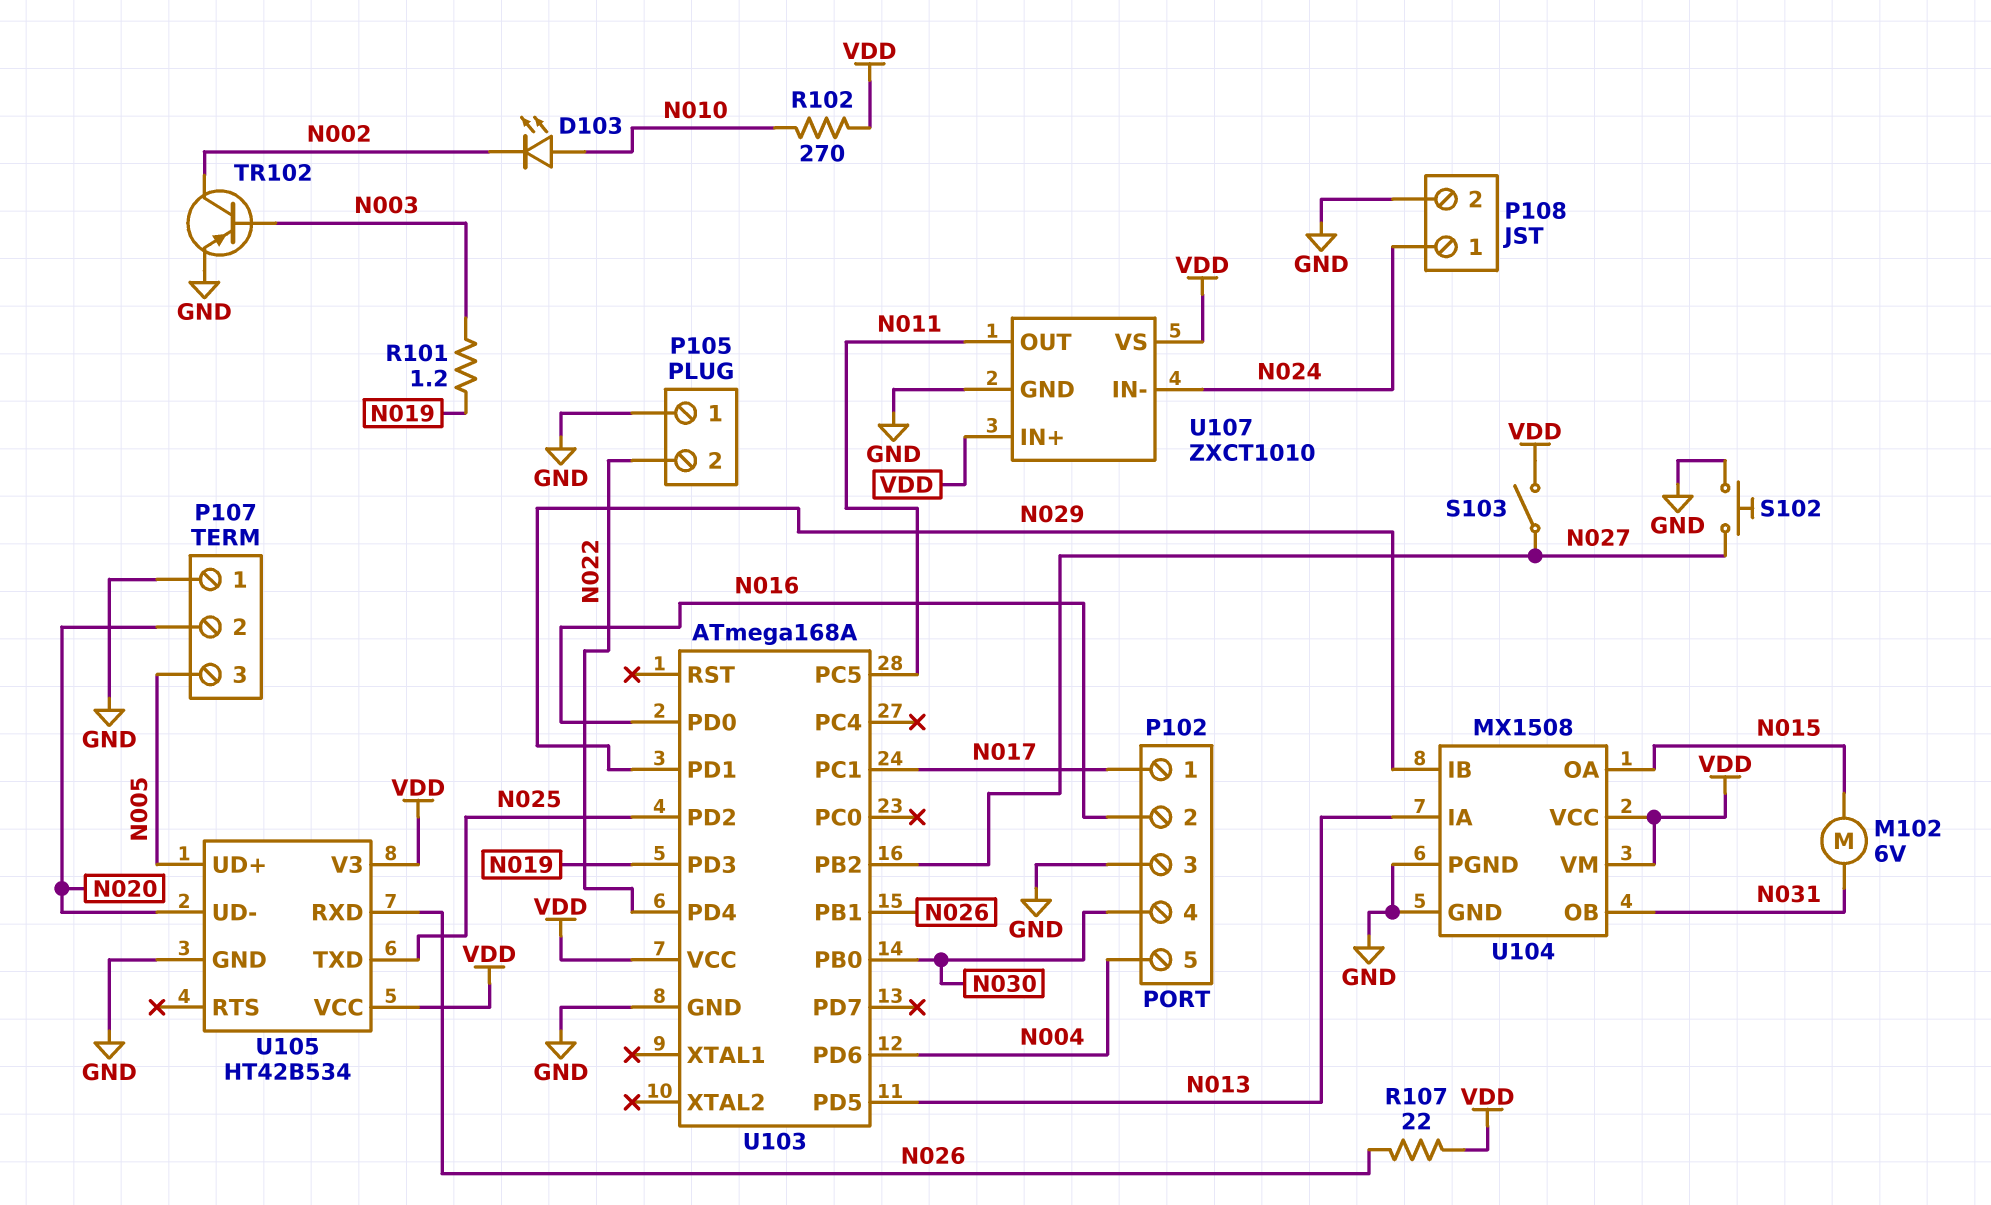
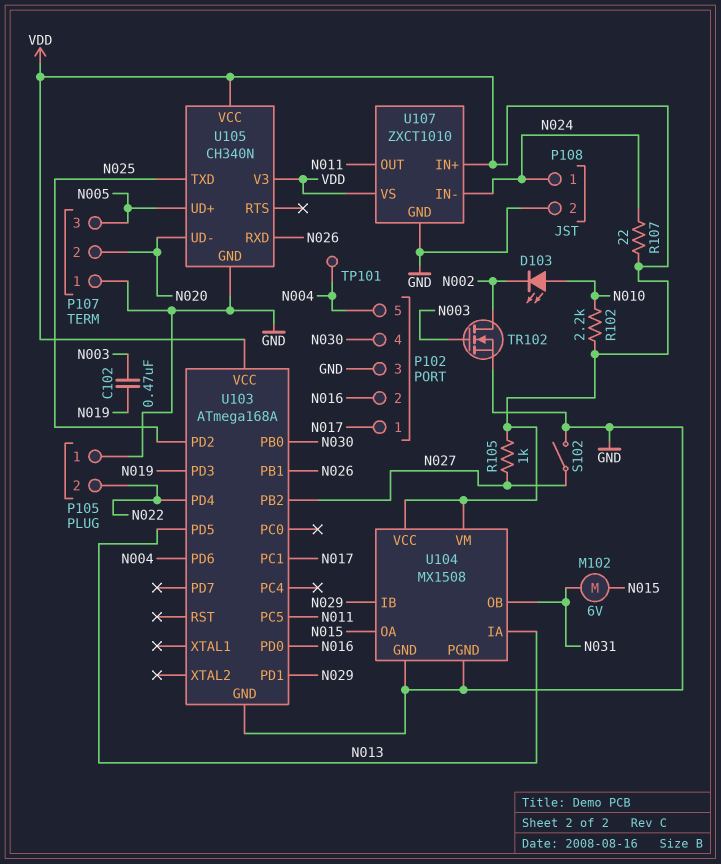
C102: none -> 470nF (N003, N019)
R101: 1.2 (N003, N019) -> none
R102: 270 (N010, VDD) -> 2.2k (N010, VDD)
R105: none -> 1k (N027, VDD)
R107: 22 (N026, VDD) -> 22 (N024, VDD)
S102: button (GND, N027) -> switch (GND, N027)
S103: switch (N027, VDD) -> none
TP101: none -> test point (N004)
TR102: PNP (B N003, C N002, E GND) -> NMOS (G N003, D N002, S GND)
U105: HT42B534 -> CH340N

